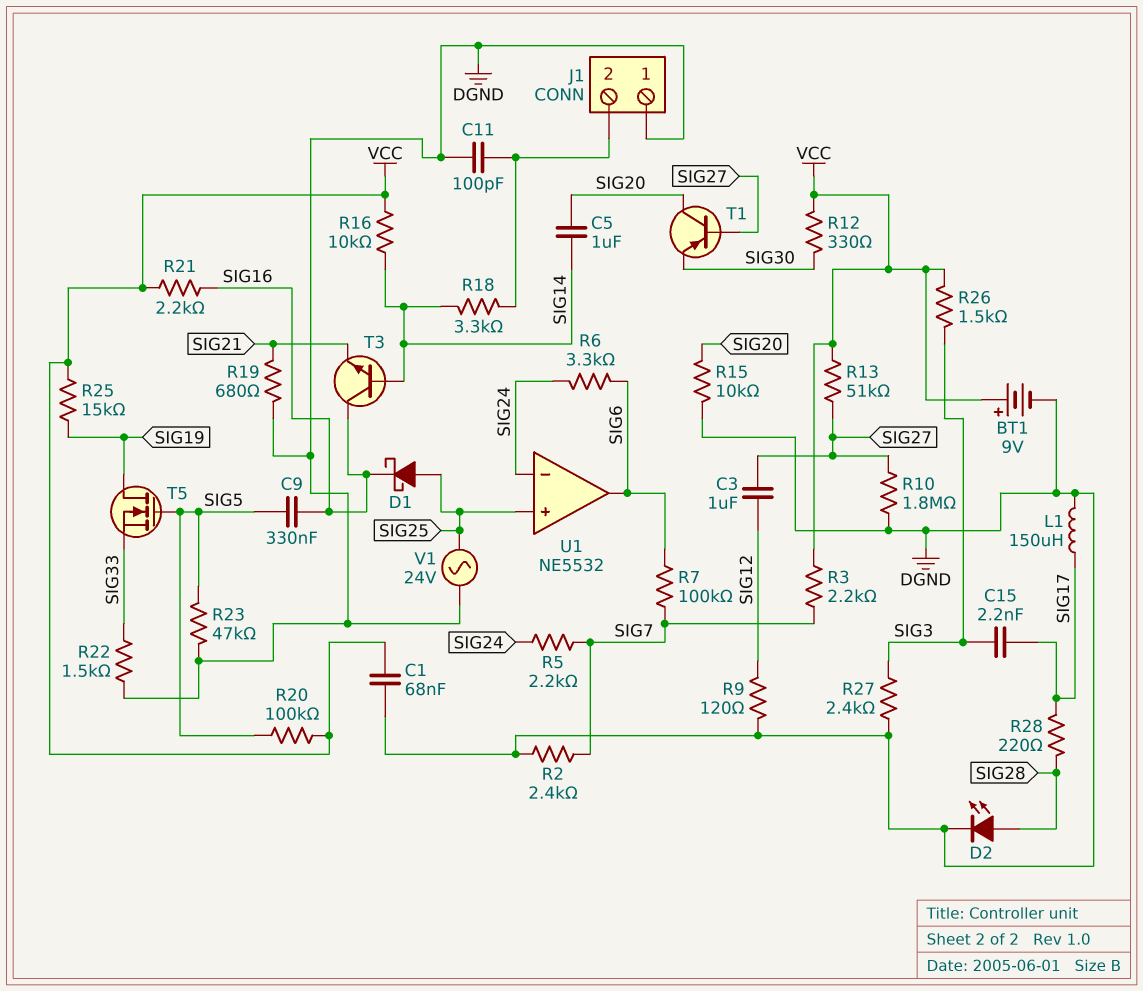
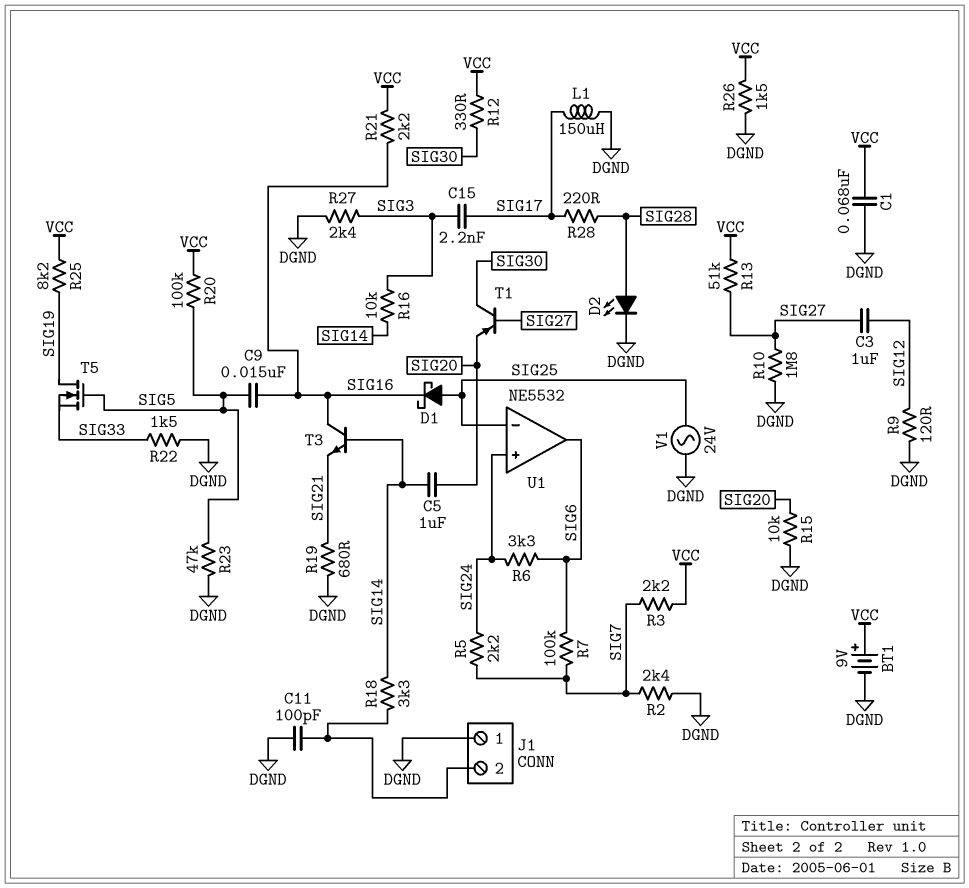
C9: 330nF (SIG5, SIG16) -> 15nF (SIG5, SIG16)
R16: 10k (SIG14, VCC) -> 10k (SIG3, SIG14)
R25: 15k (SIG19, VCC) -> 8.2k (SIG19, VCC)
R26: 1.5k (SIG3, VCC) -> 1.5k (DGND, VCC)
T1: PNP (B SIG27, C SIG20, E SIG30) -> PNP (B SIG27, C SIG30, E SIG20)
U1 pin in+: SIG25 -> SIG24
U1 pin in-: SIG24 -> SIG25

